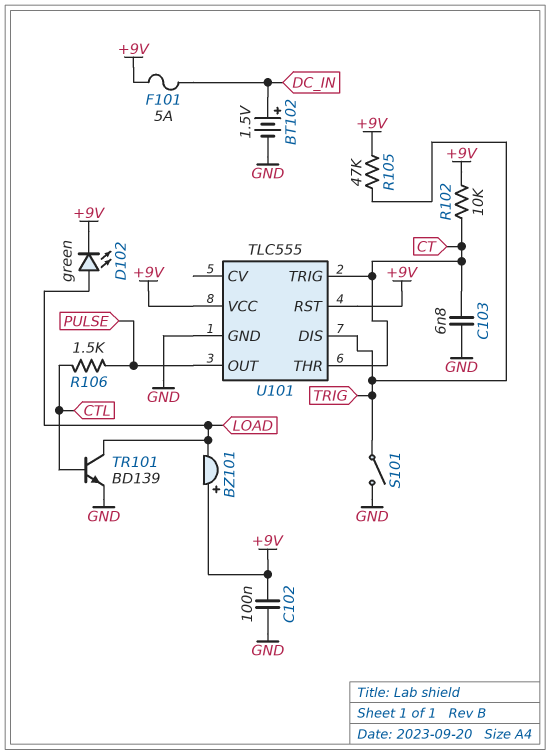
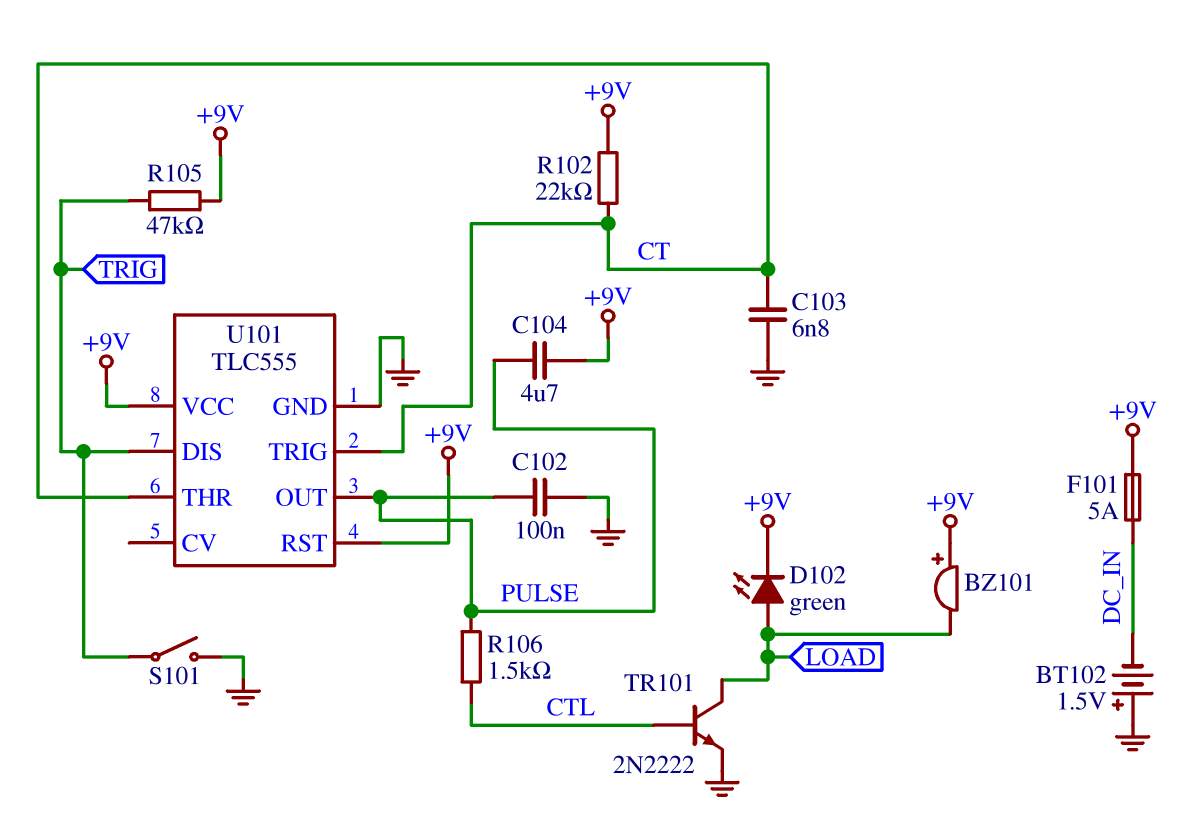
BT102: 1.5V (plus DC_IN, minus GND) -> 1.5V (plus GND, minus DC_IN)
C102: 100nF (+9V, GND) -> 100nF (GND, PULSE)
C104: none -> 4.7uF (+9V, PULSE)
R102: 10k (+9V, CT) -> 22k (+9V, CT)
TR101: NPN BD139 (B CTL, C LOAD, E GND) -> NPN 2N2222 (B CTL, C LOAD, E GND)

